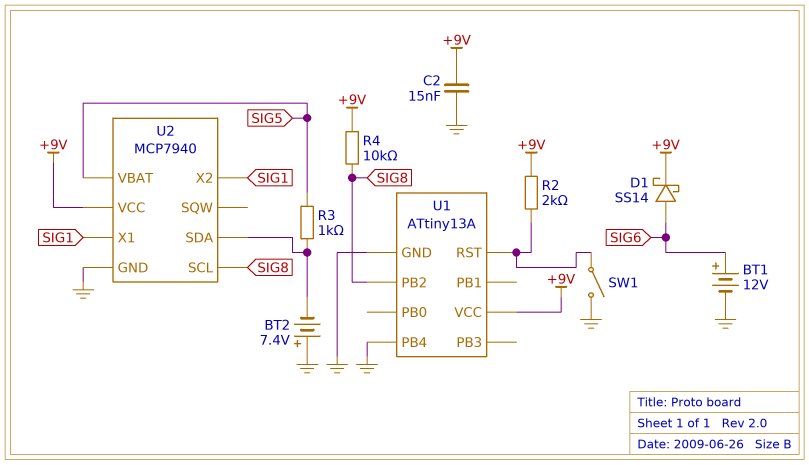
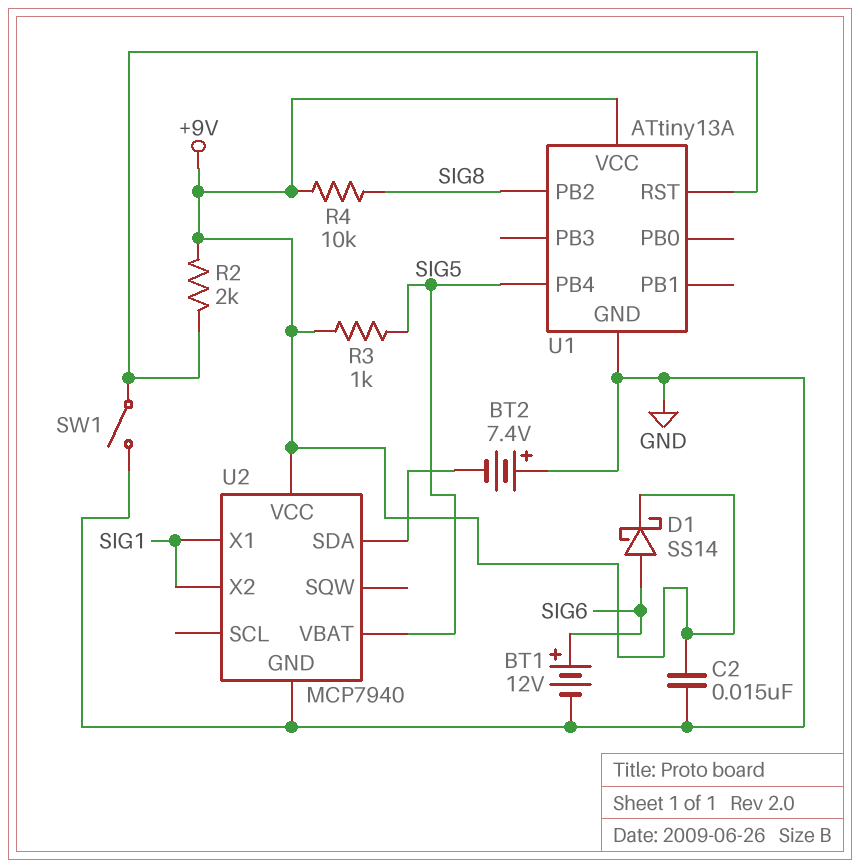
R3: 1k (SIG5, U2/SDA) -> 1k (+9V, SIG5)
U1 pin PB4: GND -> SIG5
U2 pin SCL: SIG8 -> none

